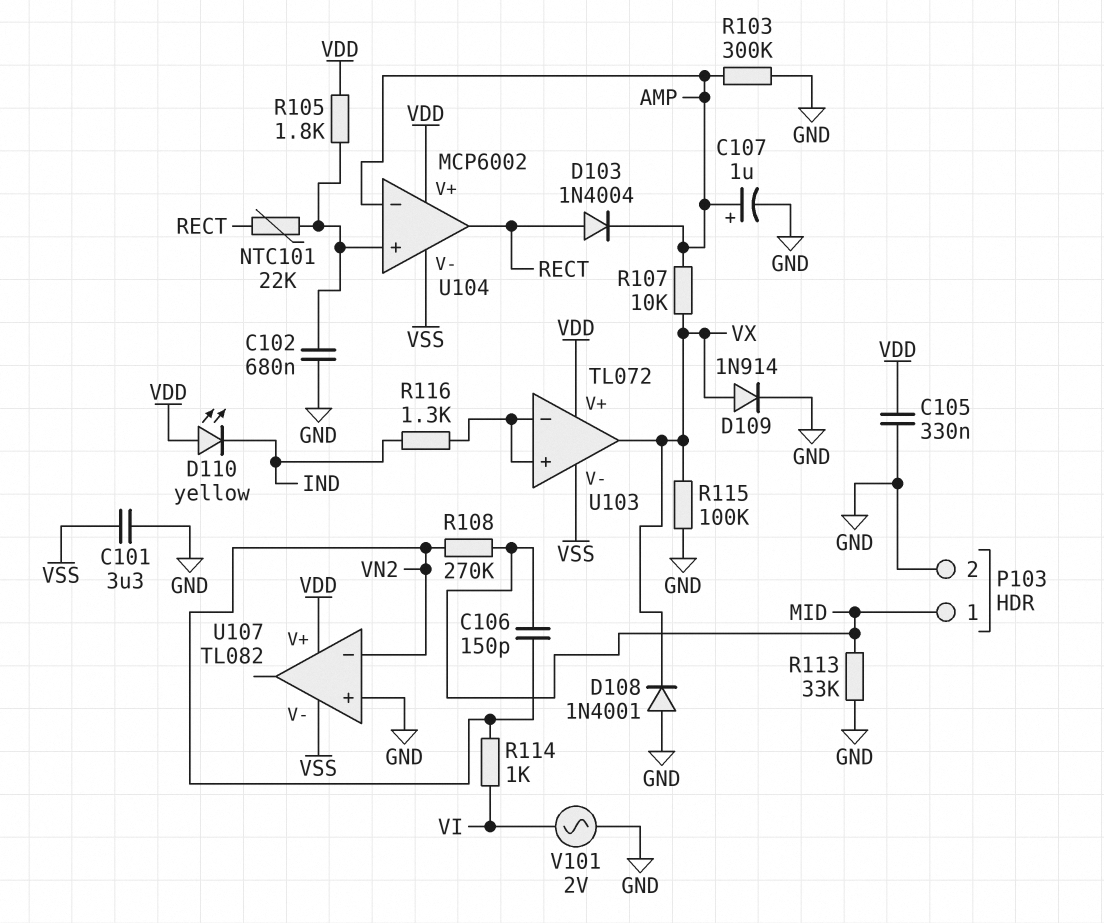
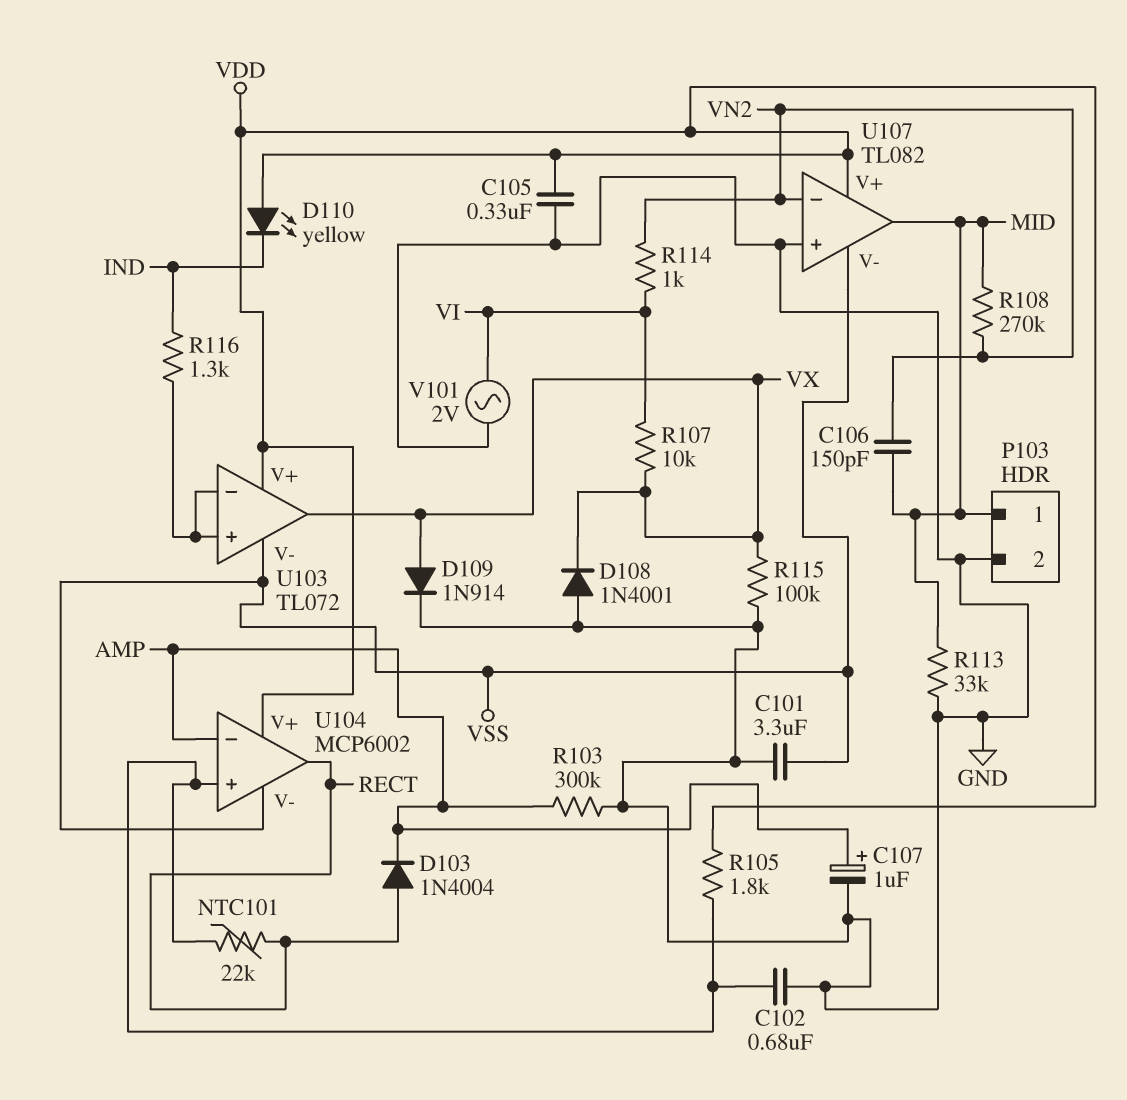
R107: 10k (AMP, VX) -> 10k (VI, VX)
U107 pin out: none -> MID

